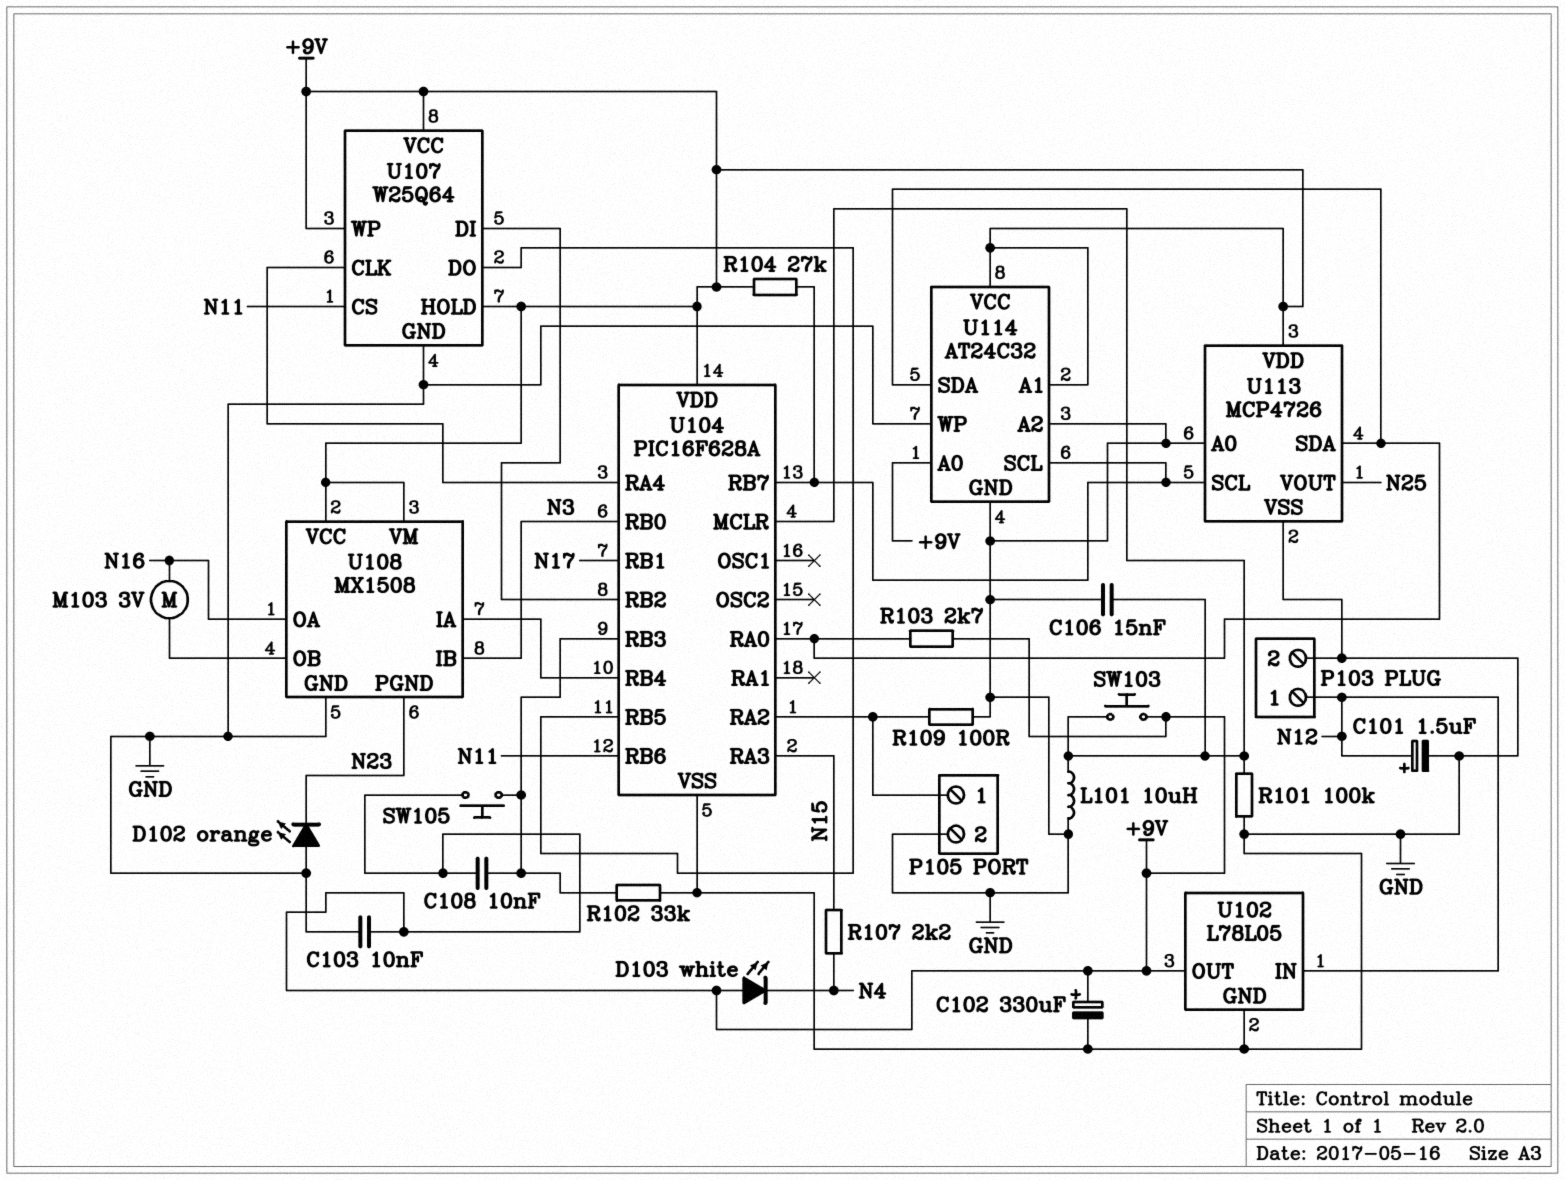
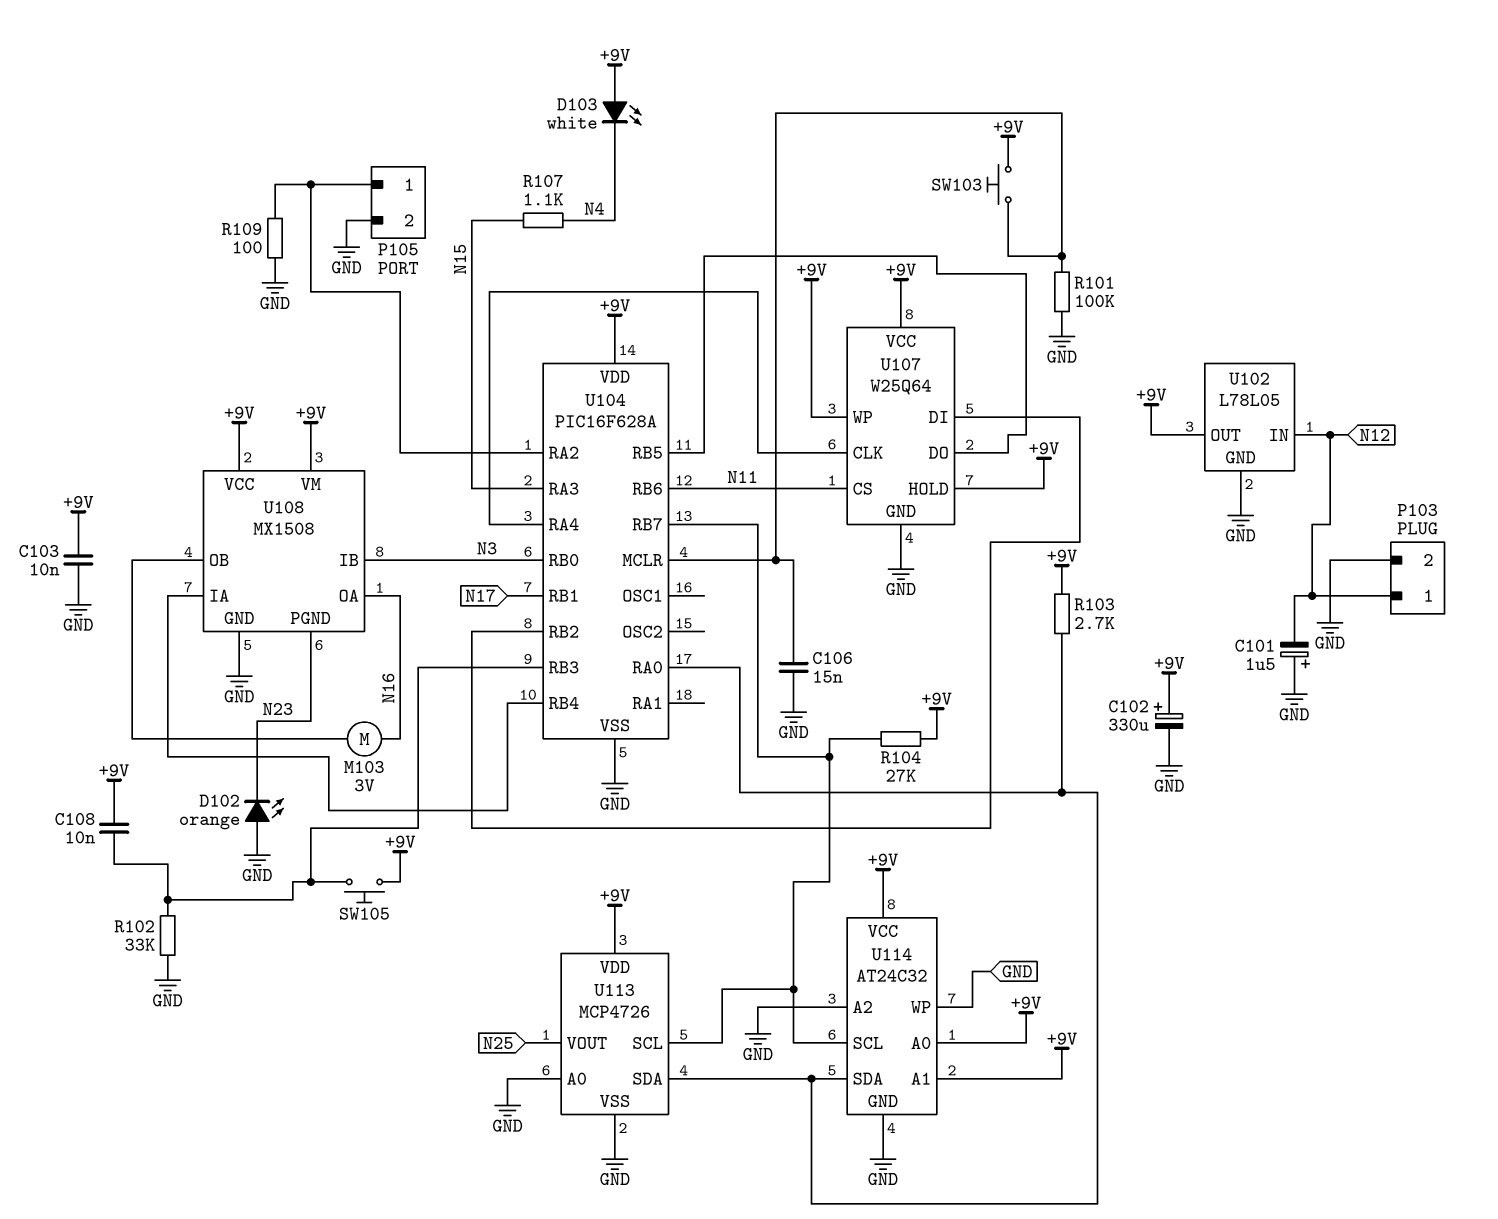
C101: 1.5uF (plus N12, minus GND) -> 1.5uF (plus GND, minus N12)
L101: 10uH (GND, U104/MCLR) -> none
R107: 2.2k (N4, N15) -> 1.1k (N4, N15)

